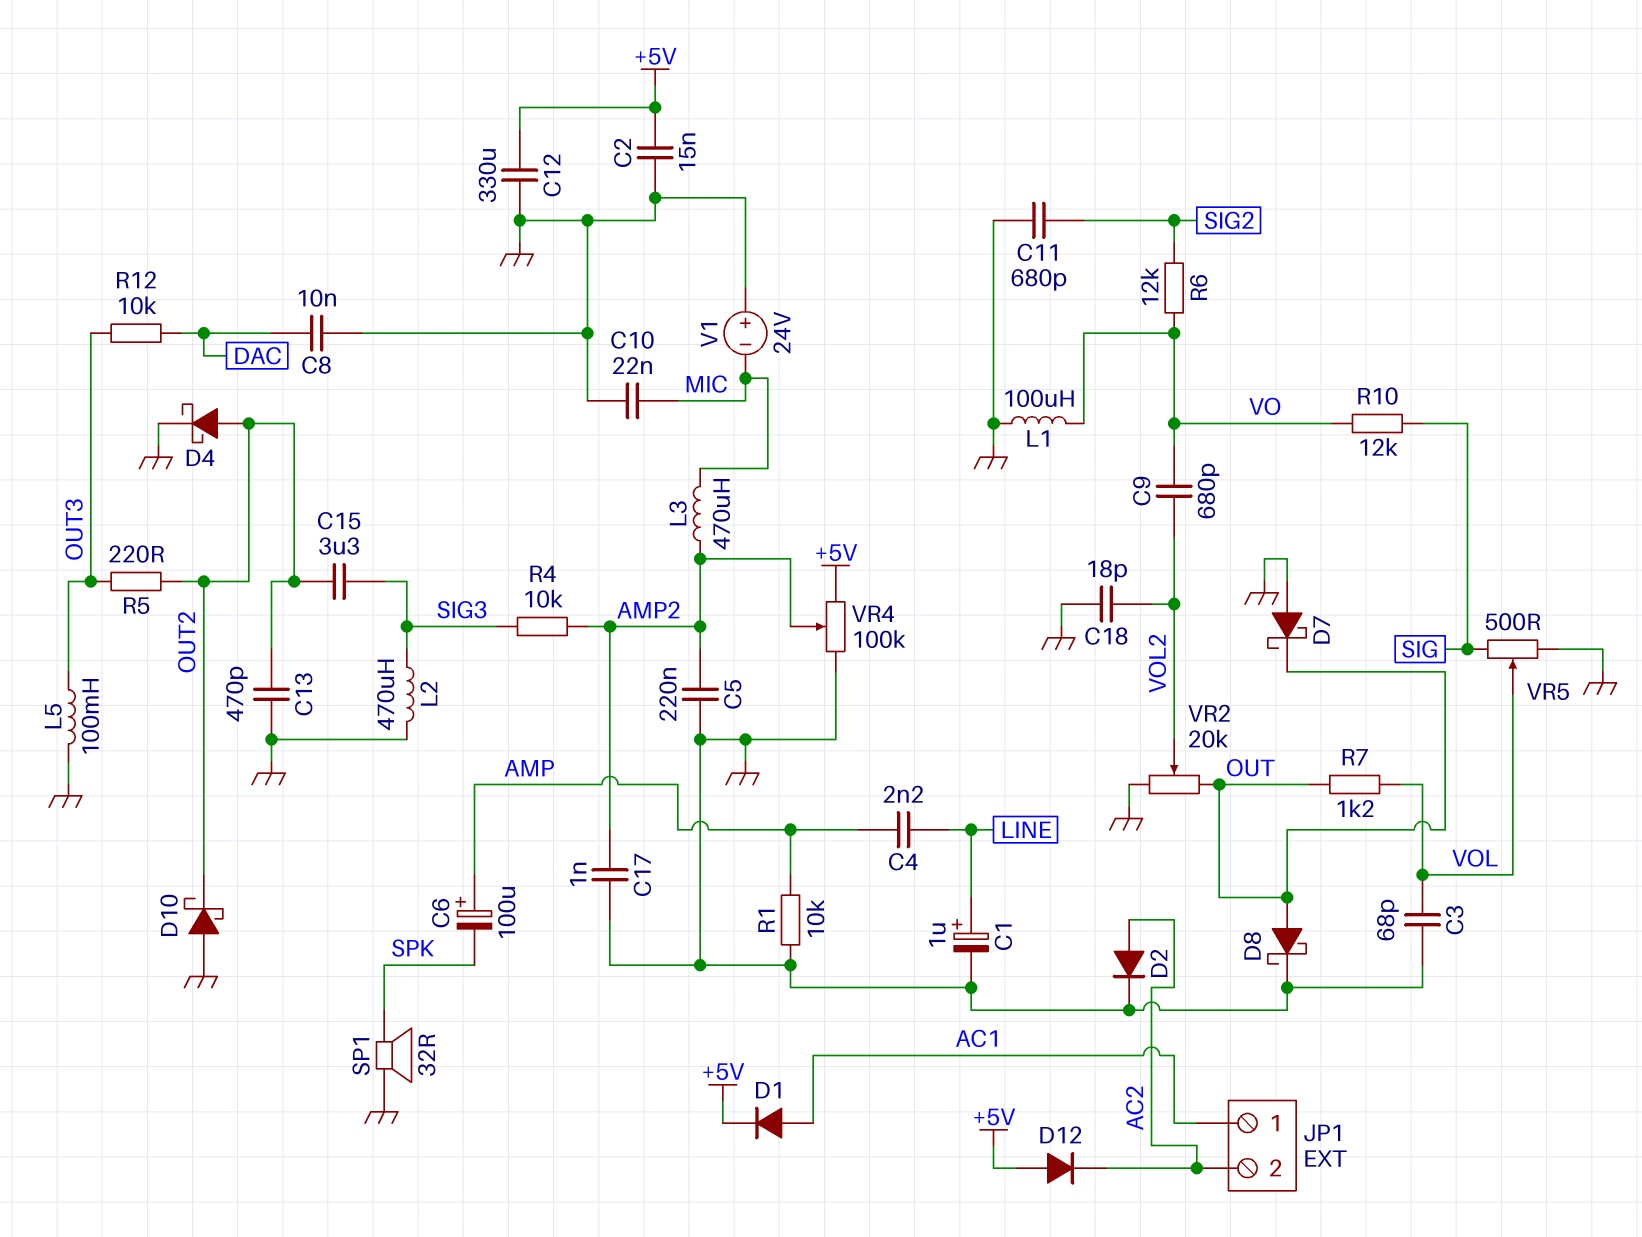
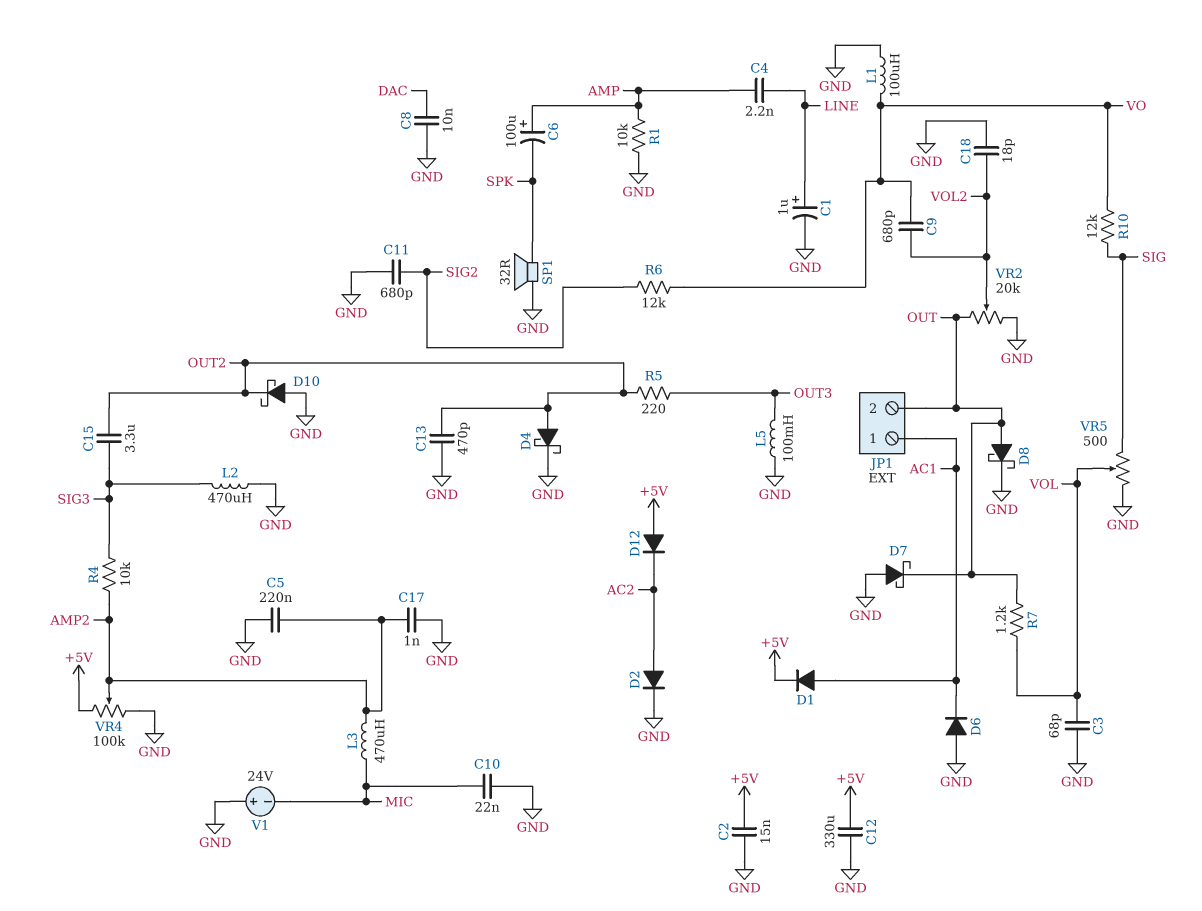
D6: none -> diode (A GND, K AC1)
JP1 pin 2: AC2 -> OUT
R12: 10k (DAC, OUT3) -> none

